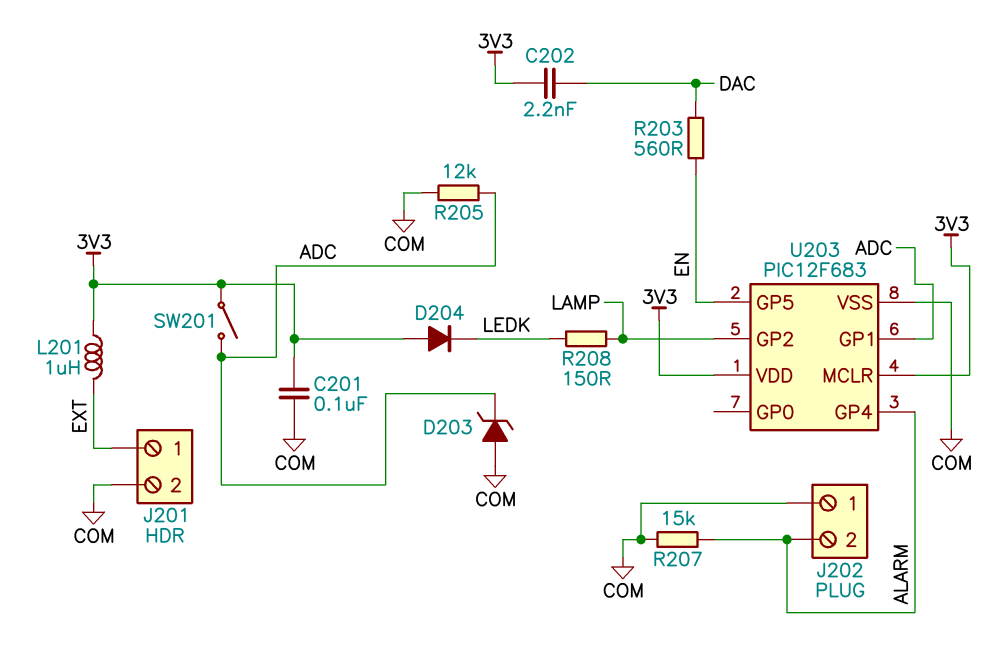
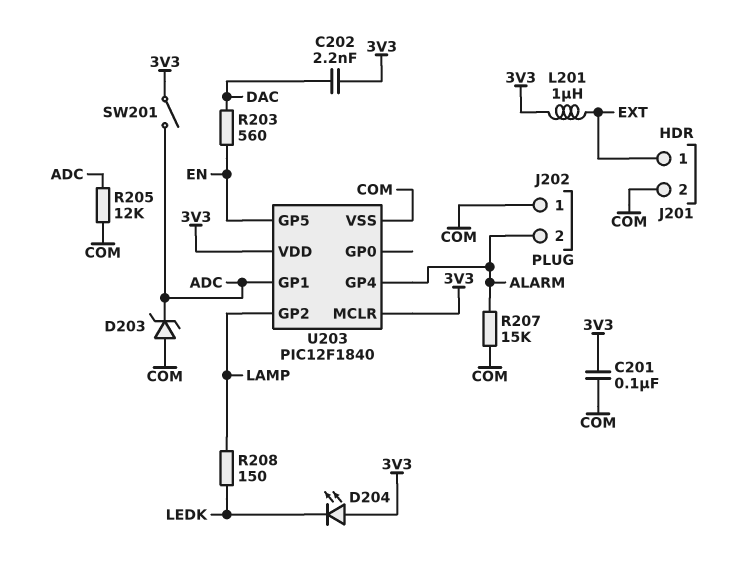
D204: diode (A 3V3, K LEDK) -> LED (A 3V3, K LEDK)
U203: PIC12F683 -> PIC12F1840

